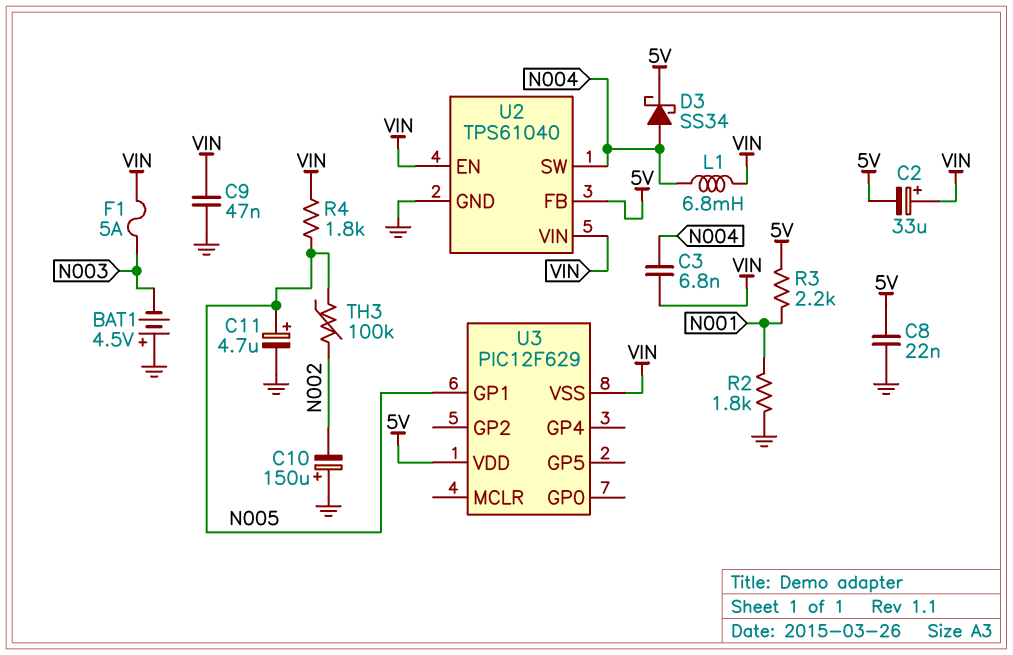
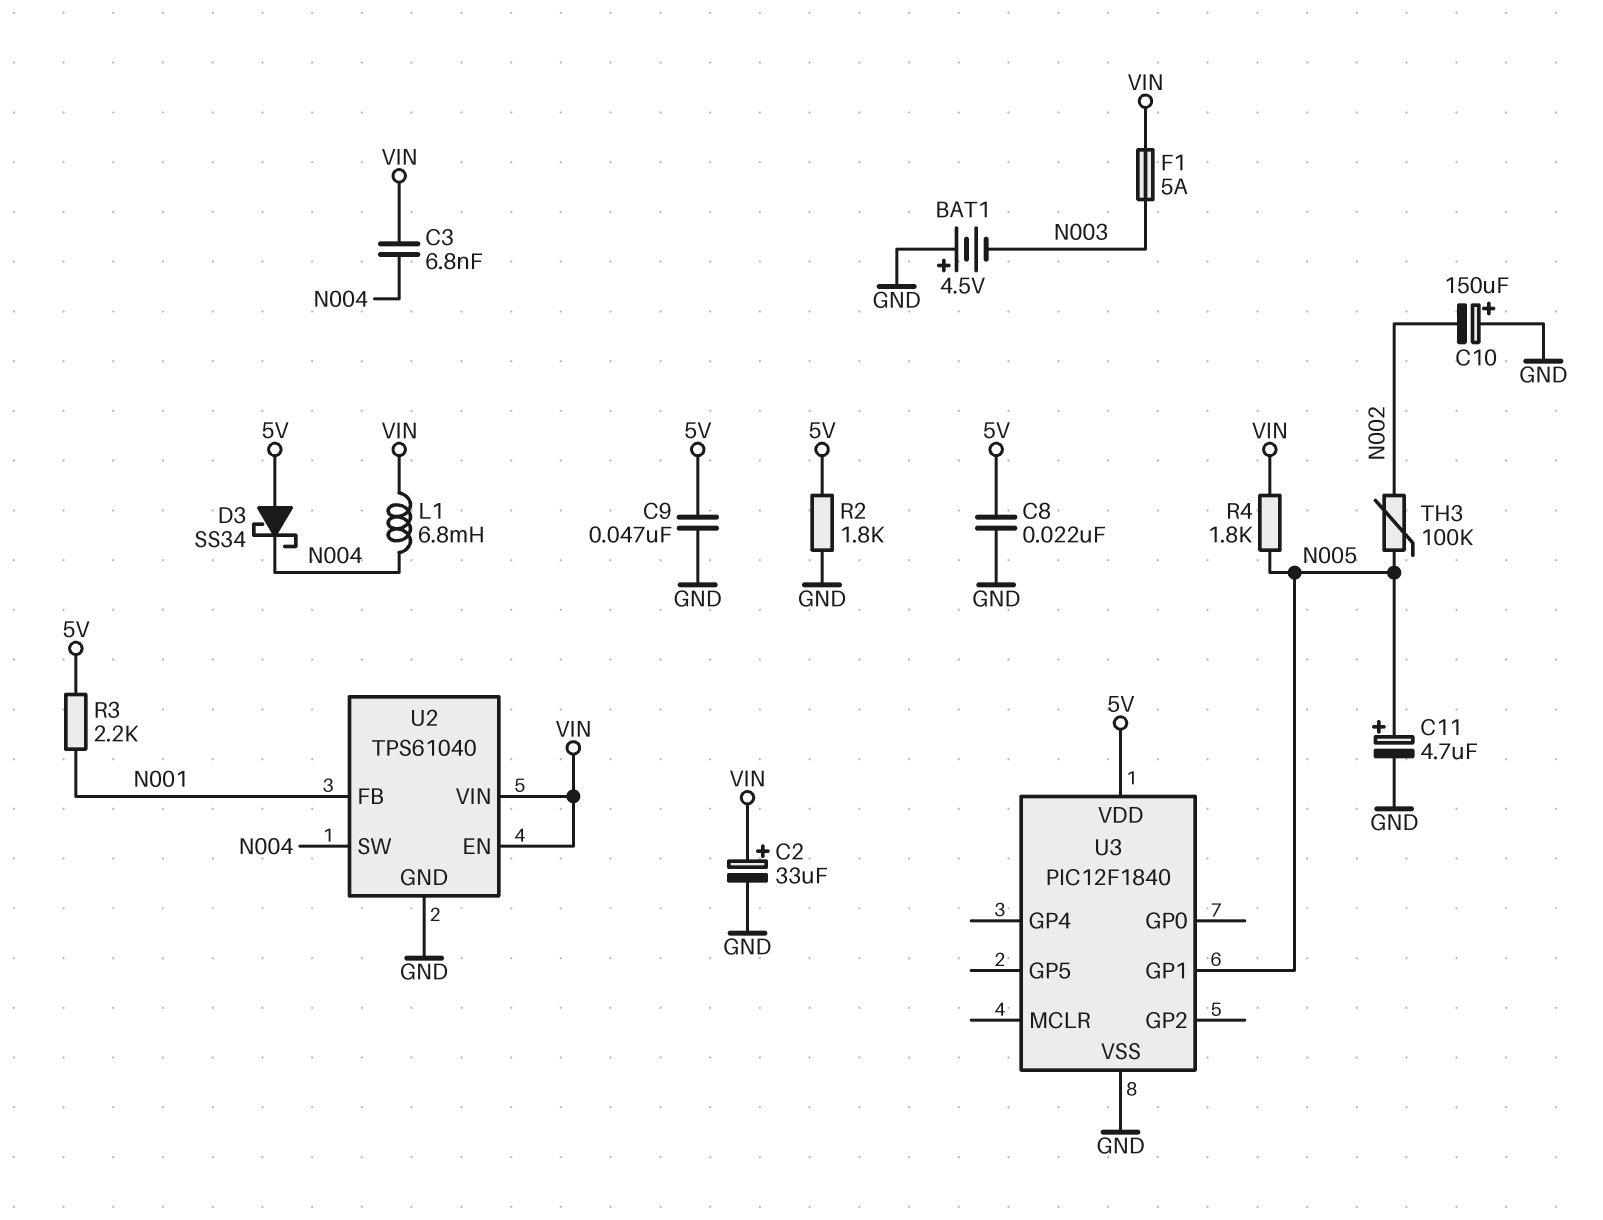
C2: 33uF (plus VIN, minus 5V) -> 33uF (plus VIN, minus GND)
C9: 47nF (GND, VIN) -> 47nF (5V, GND)
D3: schottky SS34 (A N004, K 5V) -> schottky SS34 (A 5V, K N004)
R2: 1.8k (GND, N001) -> 1.8k (5V, GND)
U2 pin FB: 5V -> N001
U3: PIC12F629 -> PIC12F1840
U3 pin VSS: VIN -> GND

